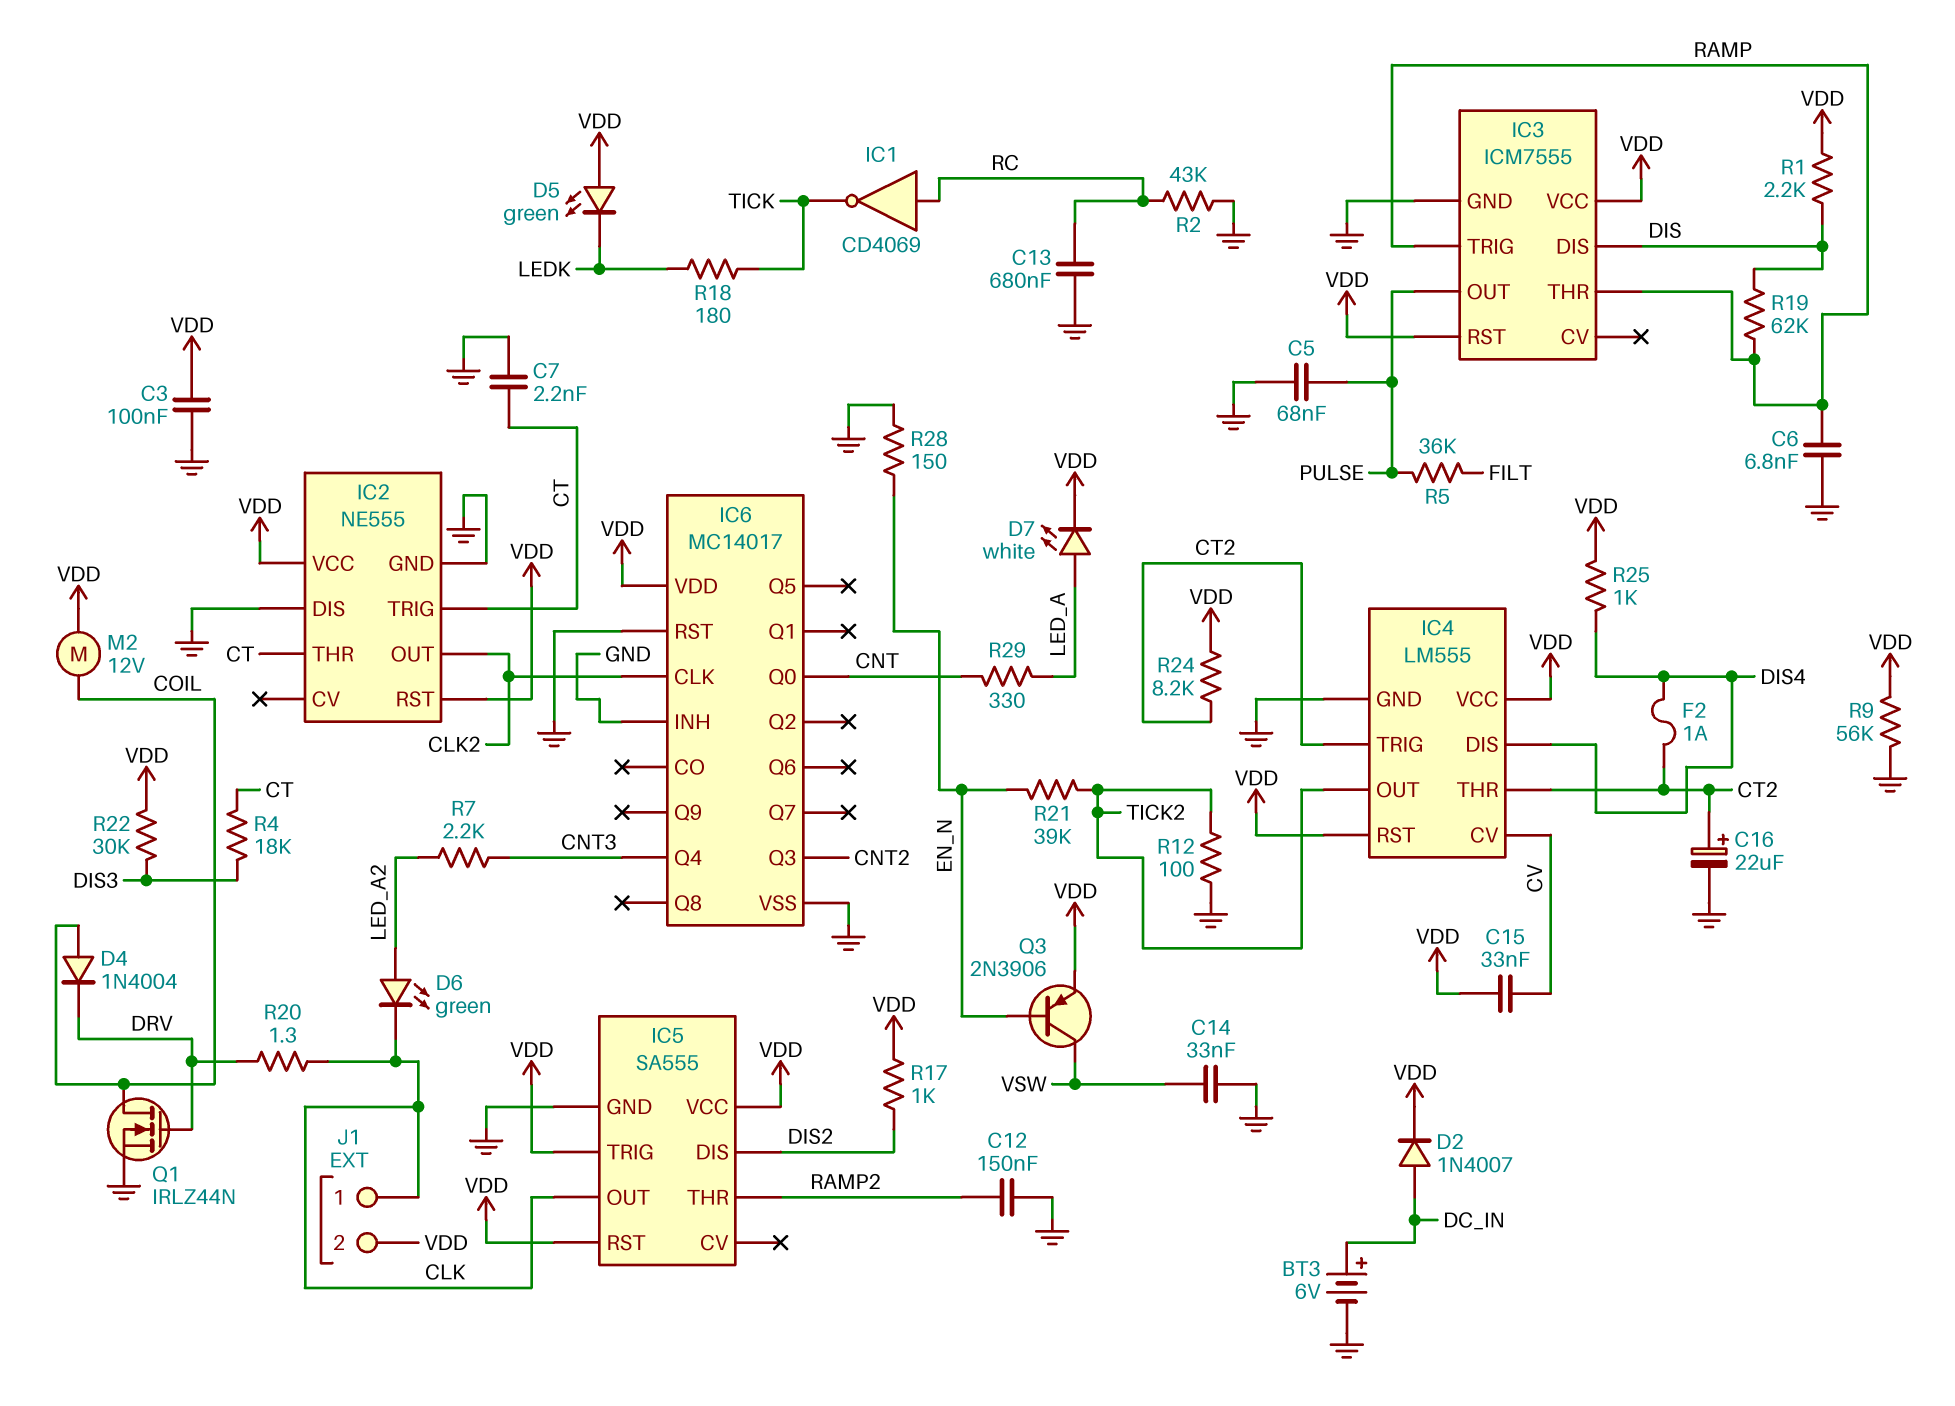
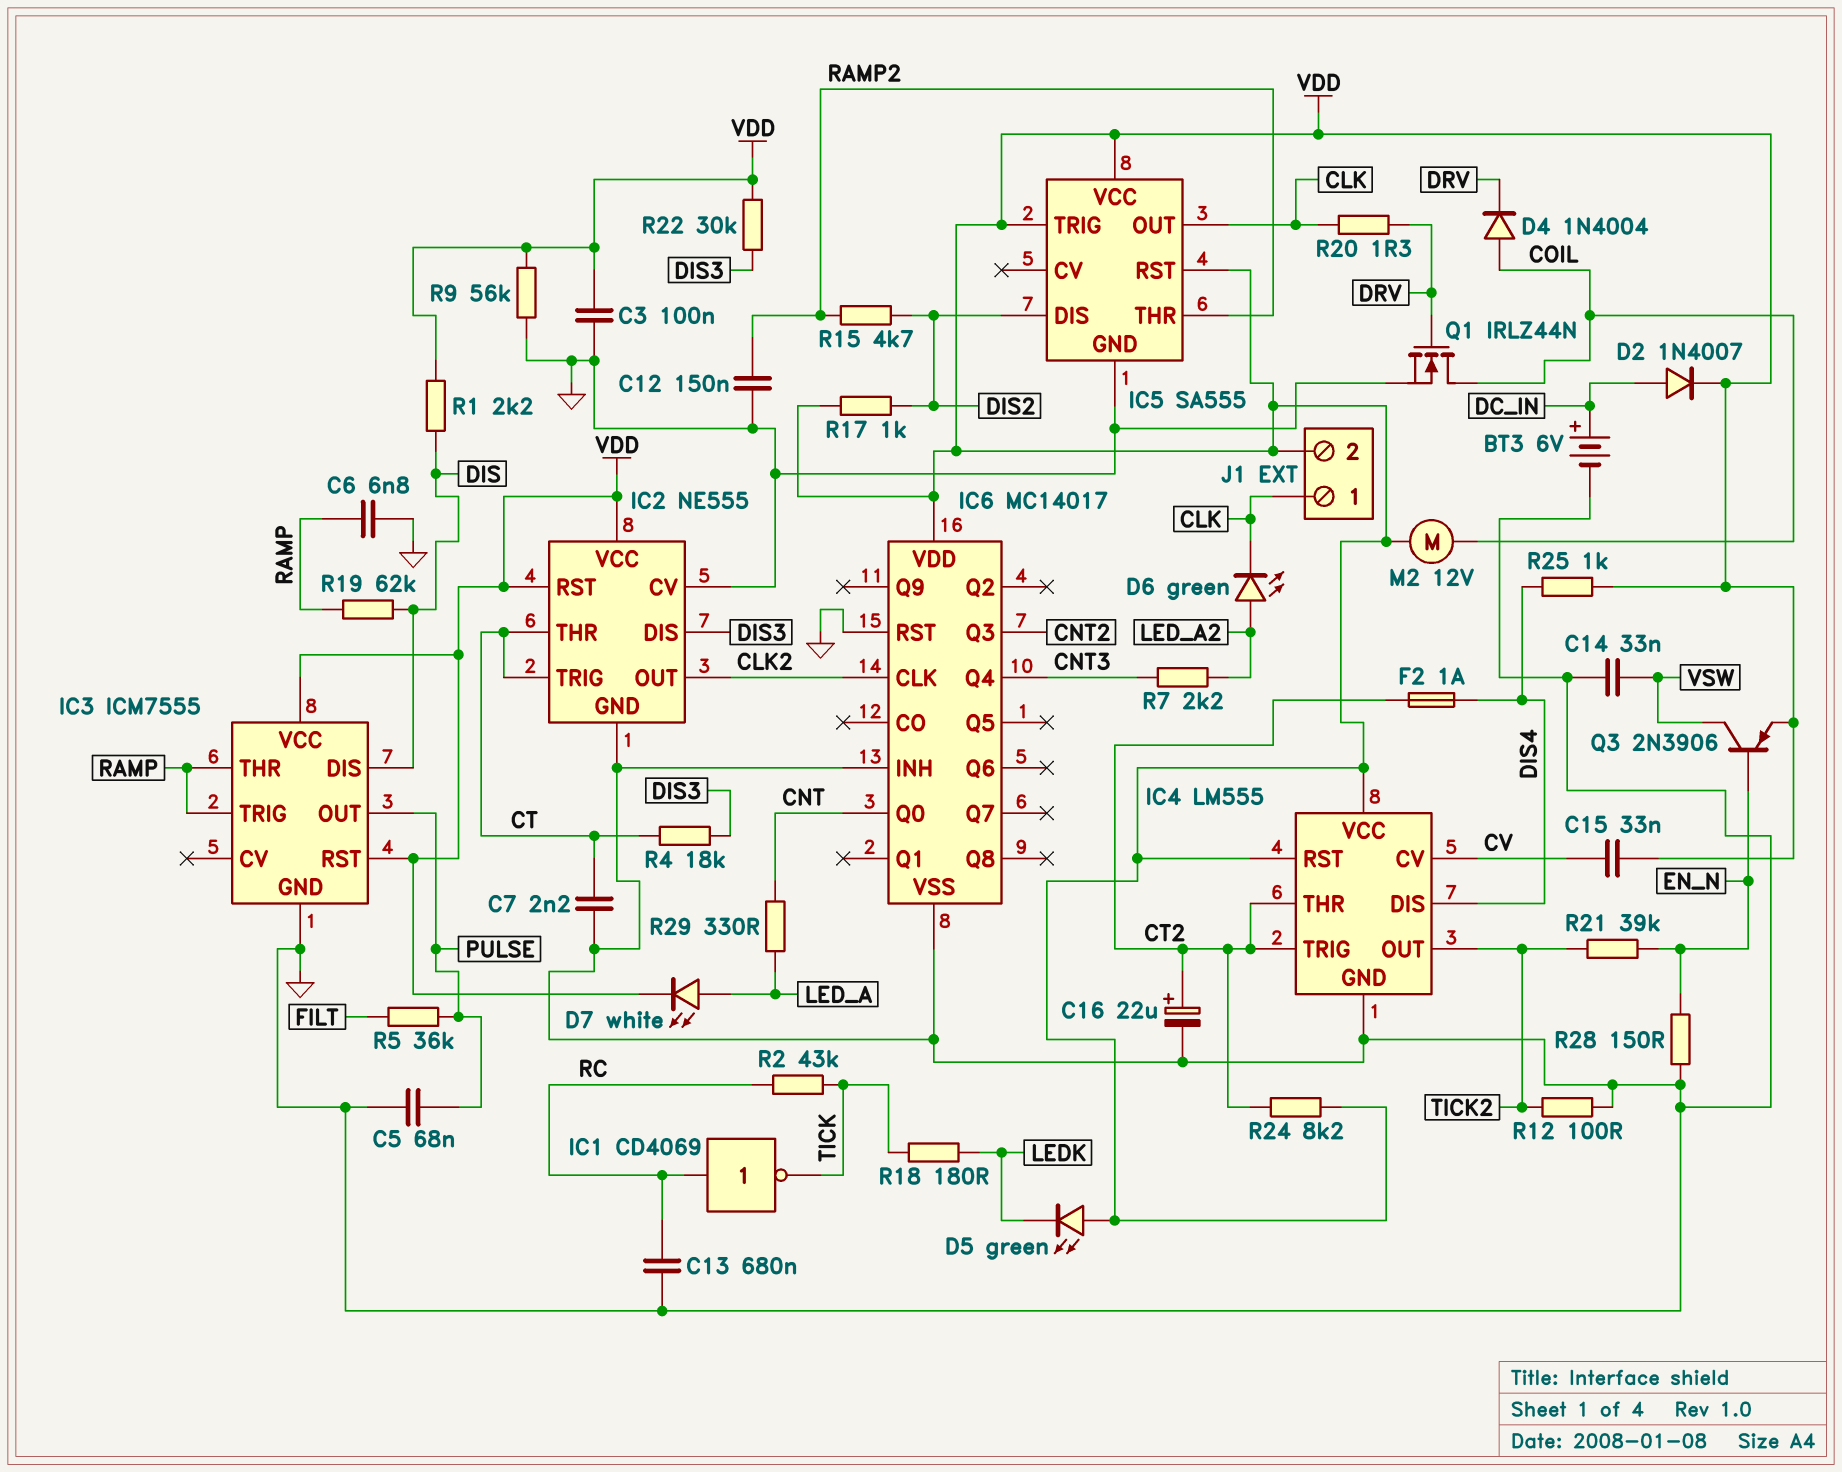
IC2 pin CV: none -> GND
IC2 pin DIS: GND -> DIS3
R2: 43k (GND, RC) -> 43k (RC, TICK)
R15: none -> 4.7k (DIS2, RAMP2)

